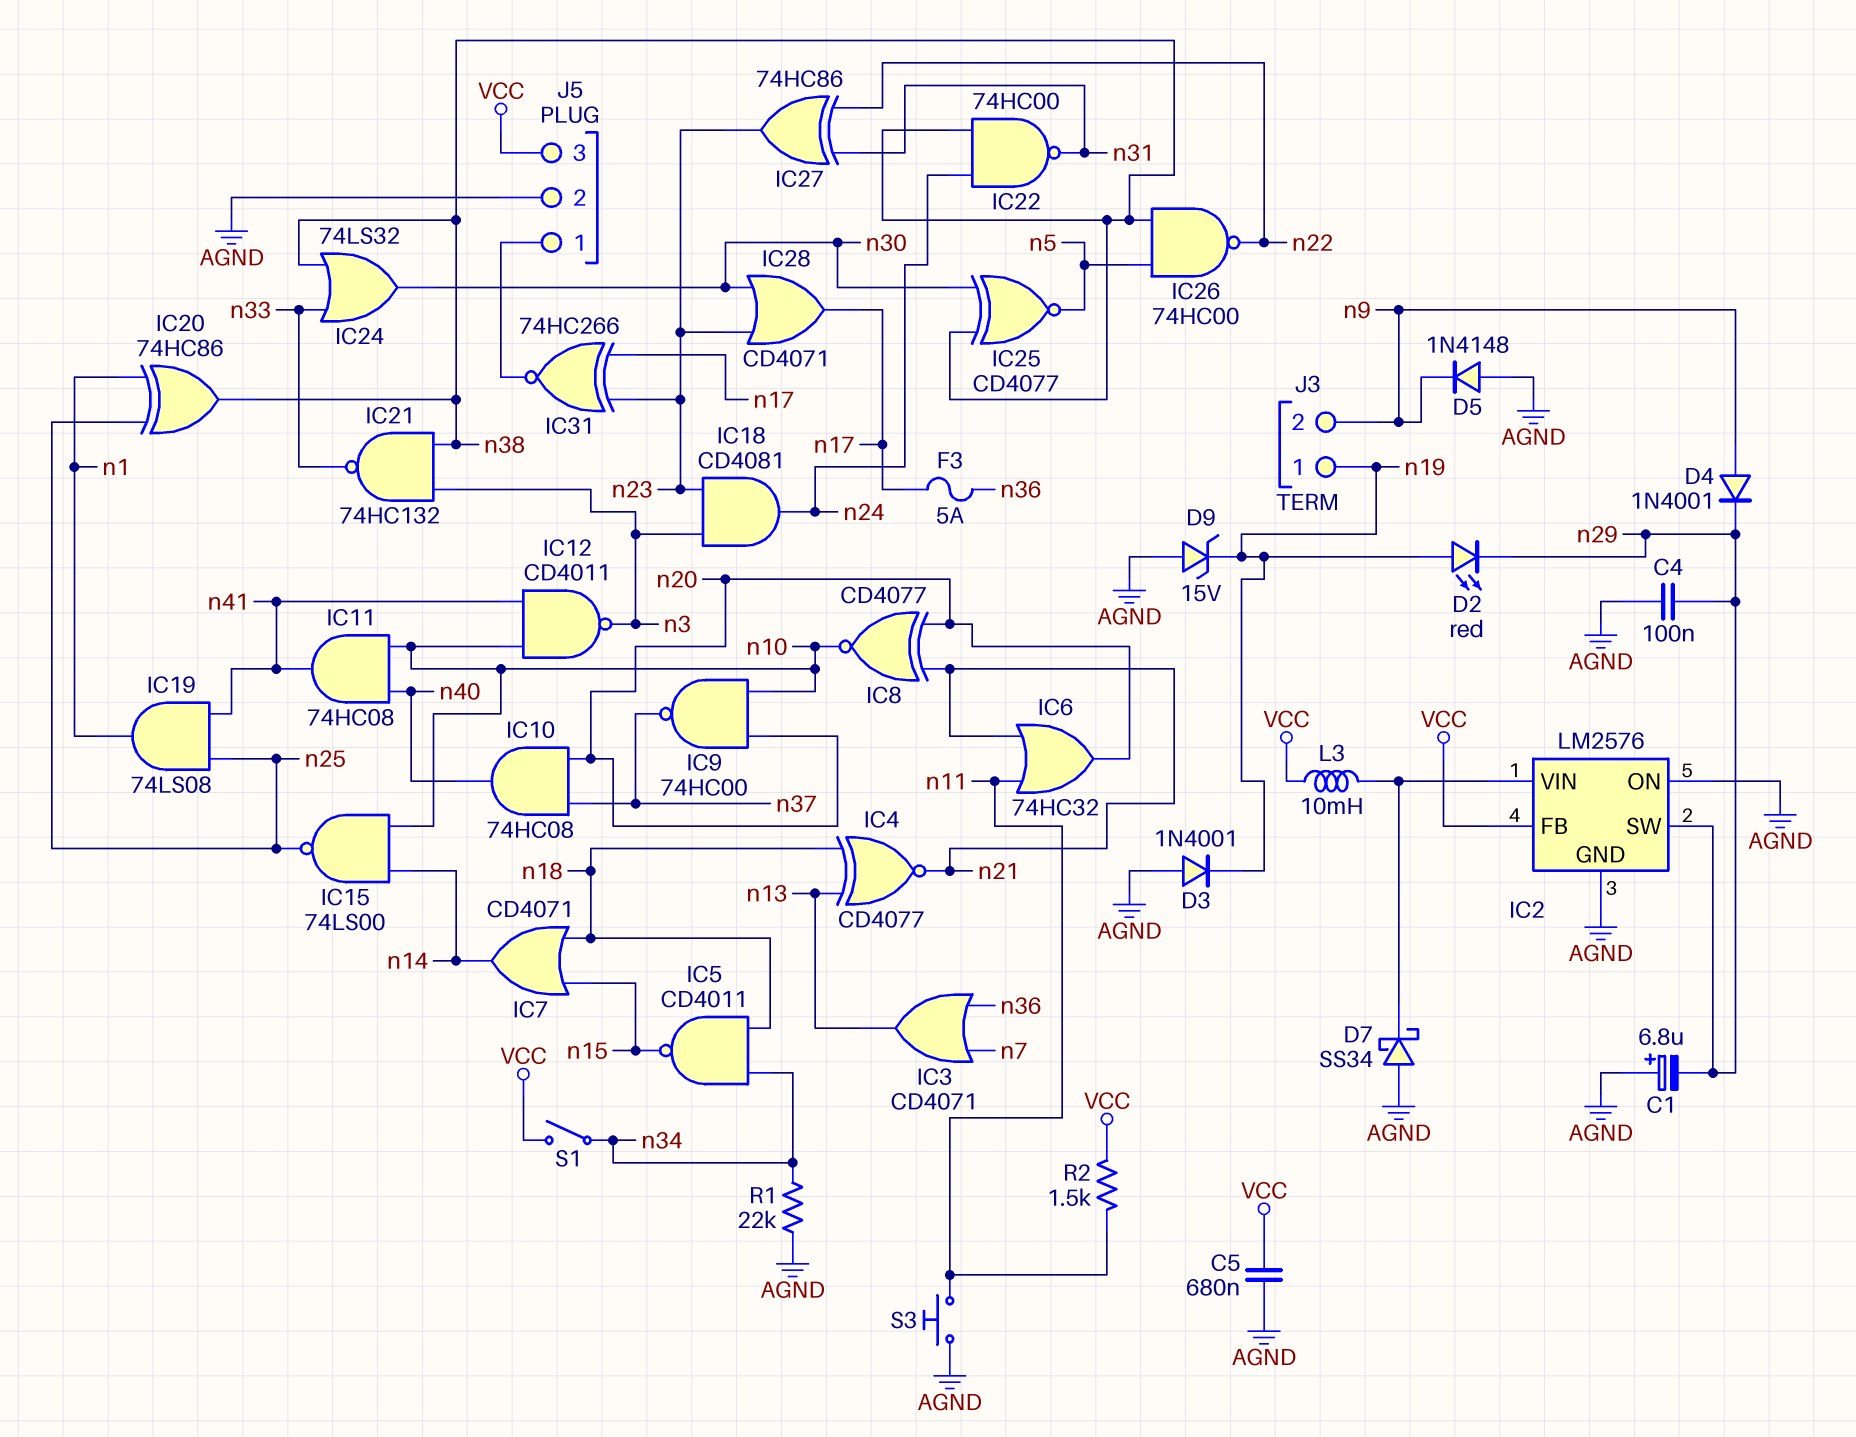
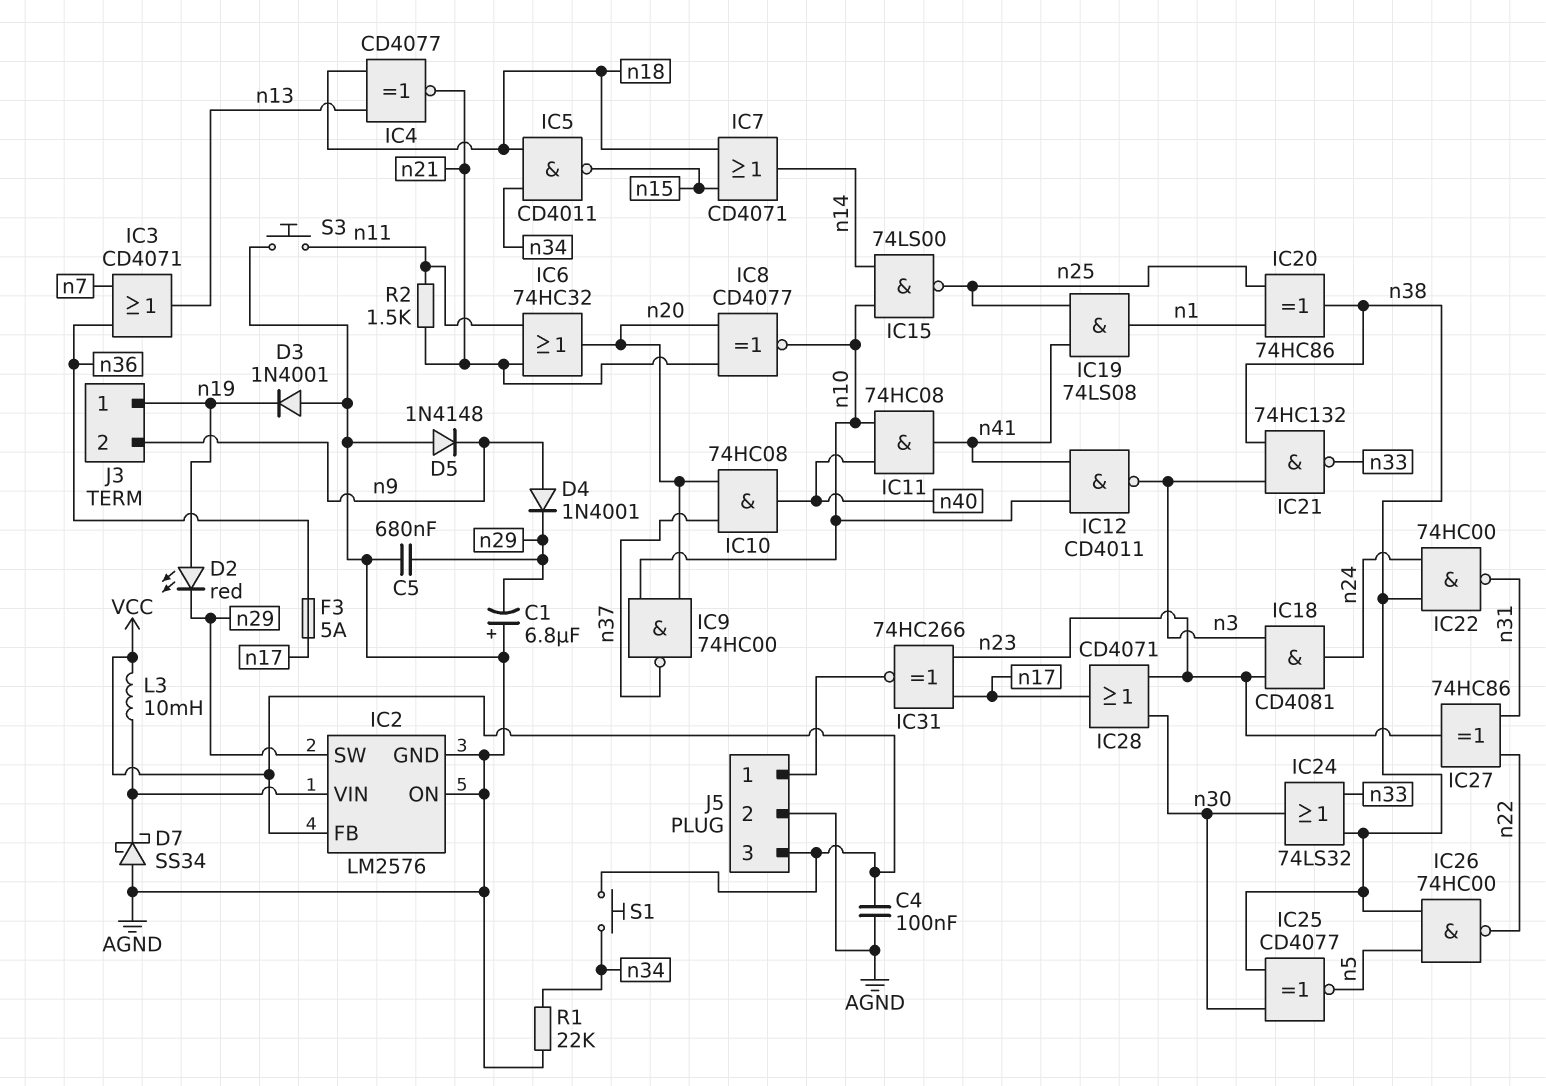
C4: 100nF (AGND, n29) -> 100nF (AGND, VCC)
C5: 680nF (AGND, VCC) -> 680nF (AGND, n29)
D9: zener 15V (A AGND, K n19) -> none
R2: 1.5k (VCC, n11) -> 1.5k (n11, n21)
S1: switch (VCC, n34) -> button (VCC, n34)

